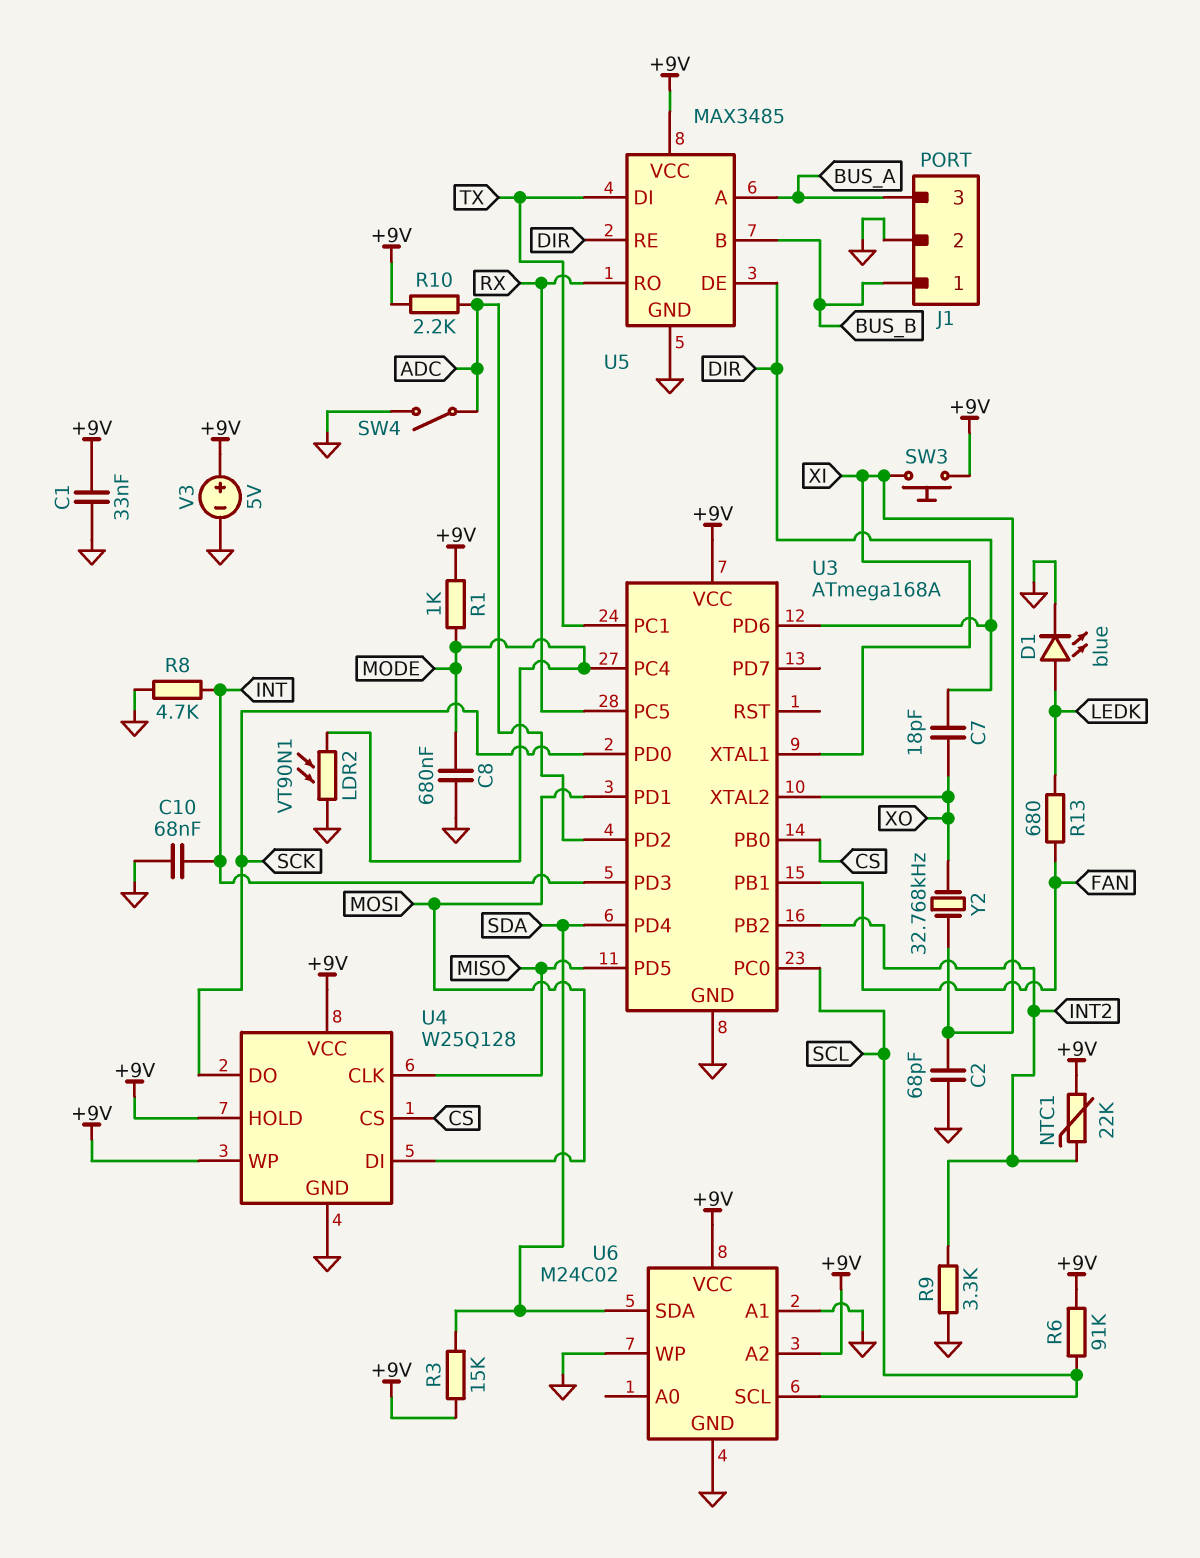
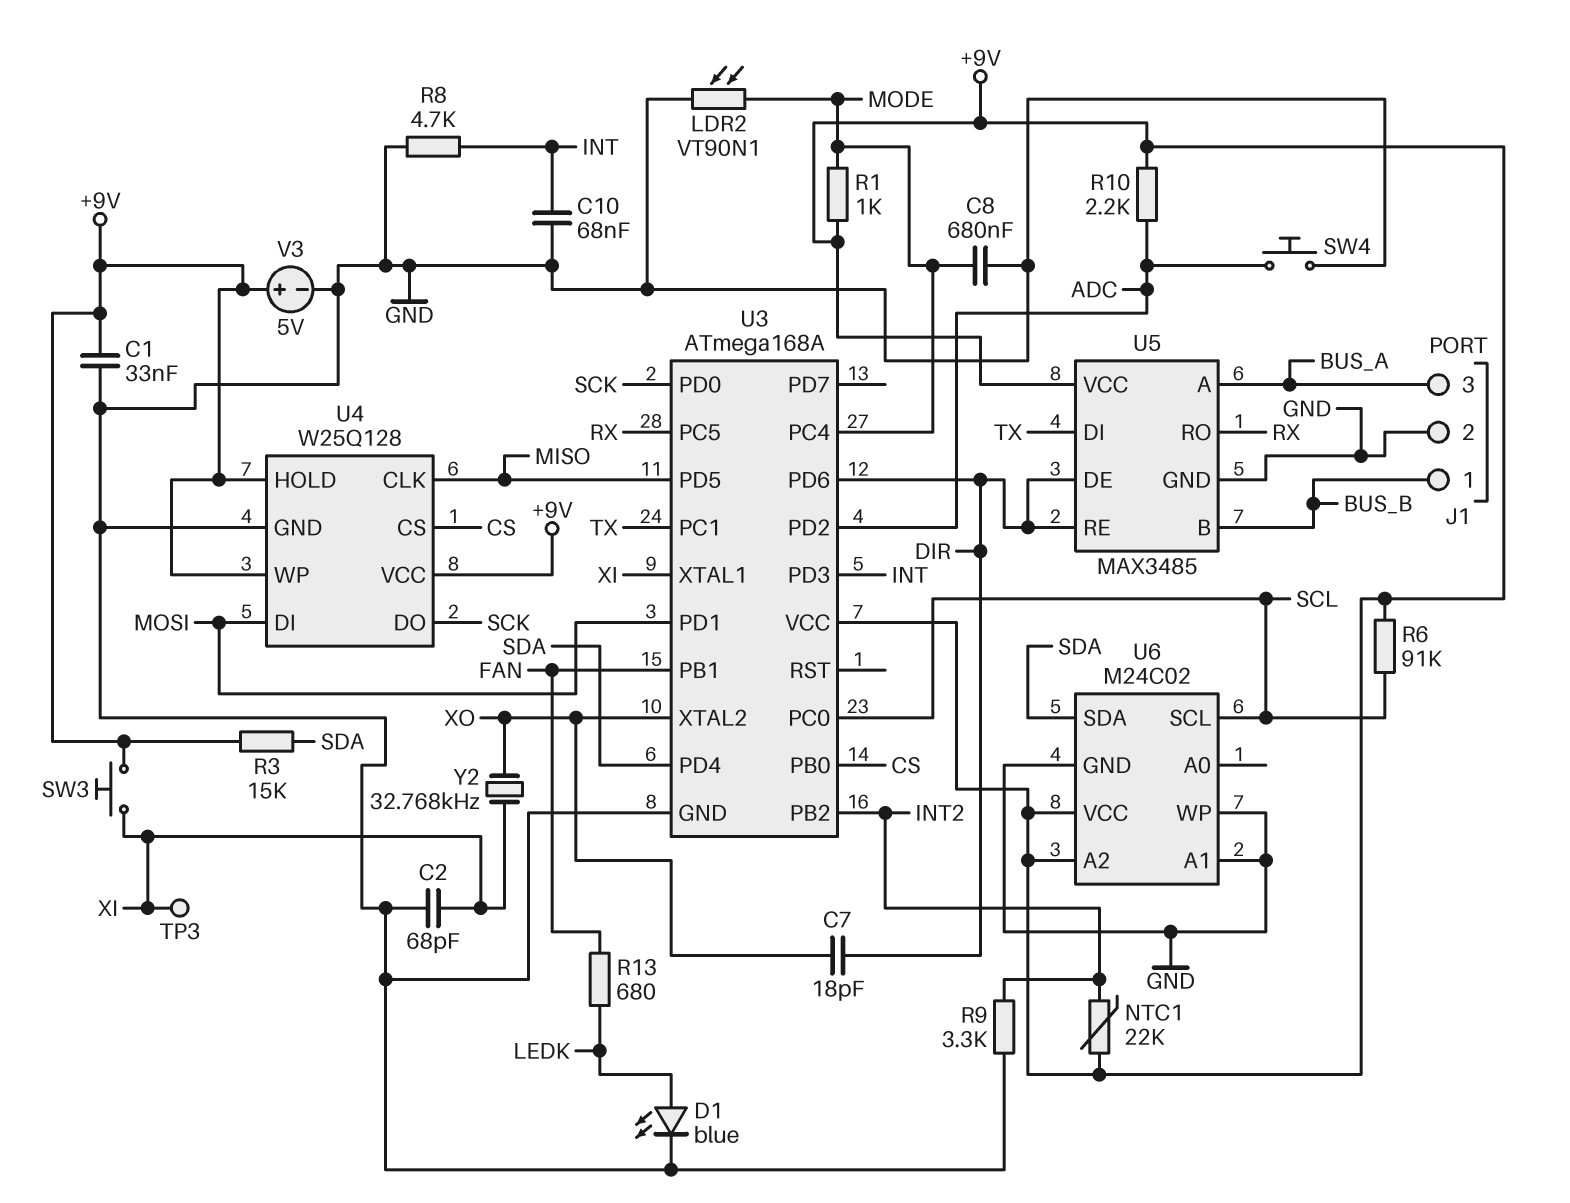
SW4: switch (ADC, GND) -> button (ADC, GND)
TP3: none -> test point (XI)

